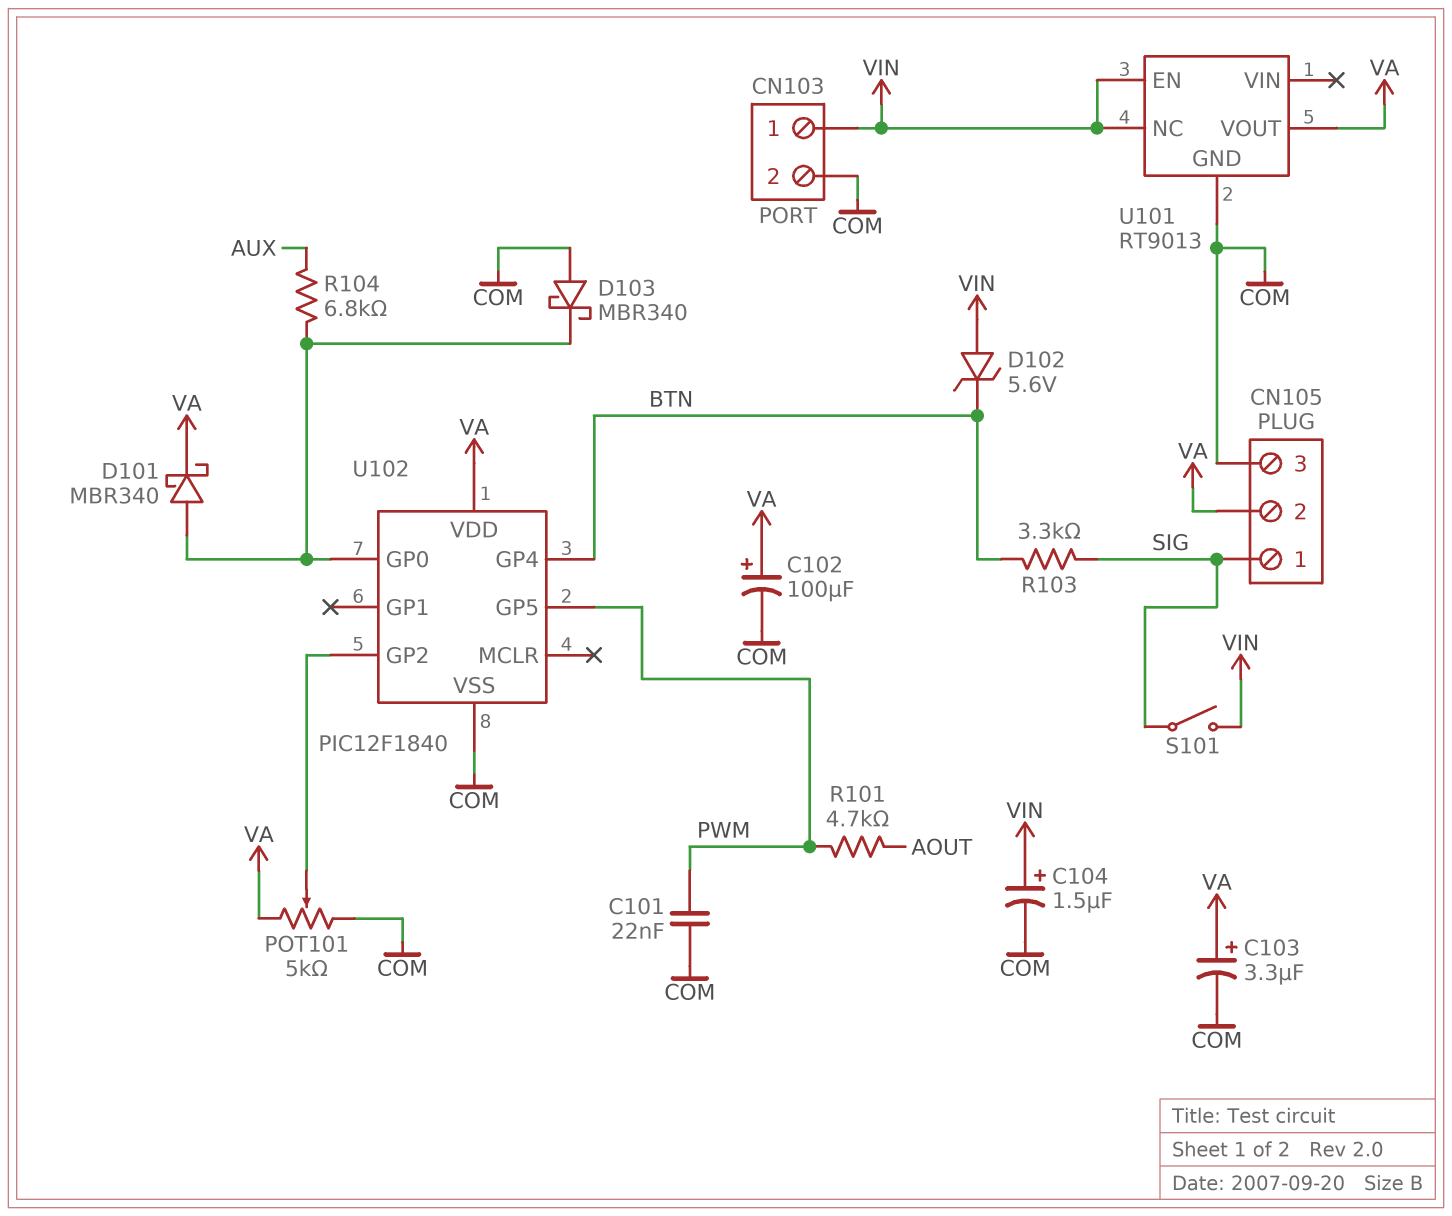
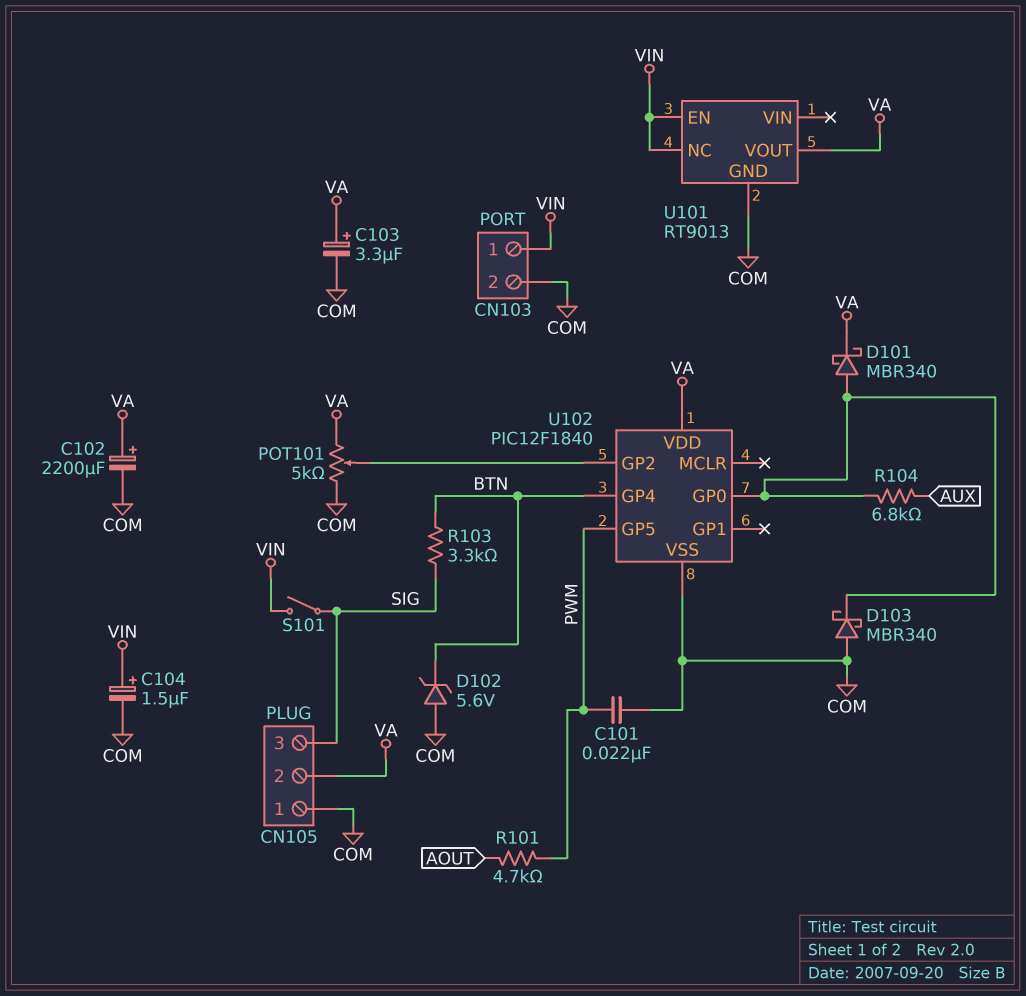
C102: 100uF (plus VA, minus COM) -> 2200uF (plus VA, minus COM)
CN105 pin 1: SIG -> COM
CN105 pin 3: COM -> SIG
D102: zener 5.6V (A VIN, K BTN) -> zener 5.6V (A COM, K BTN)

